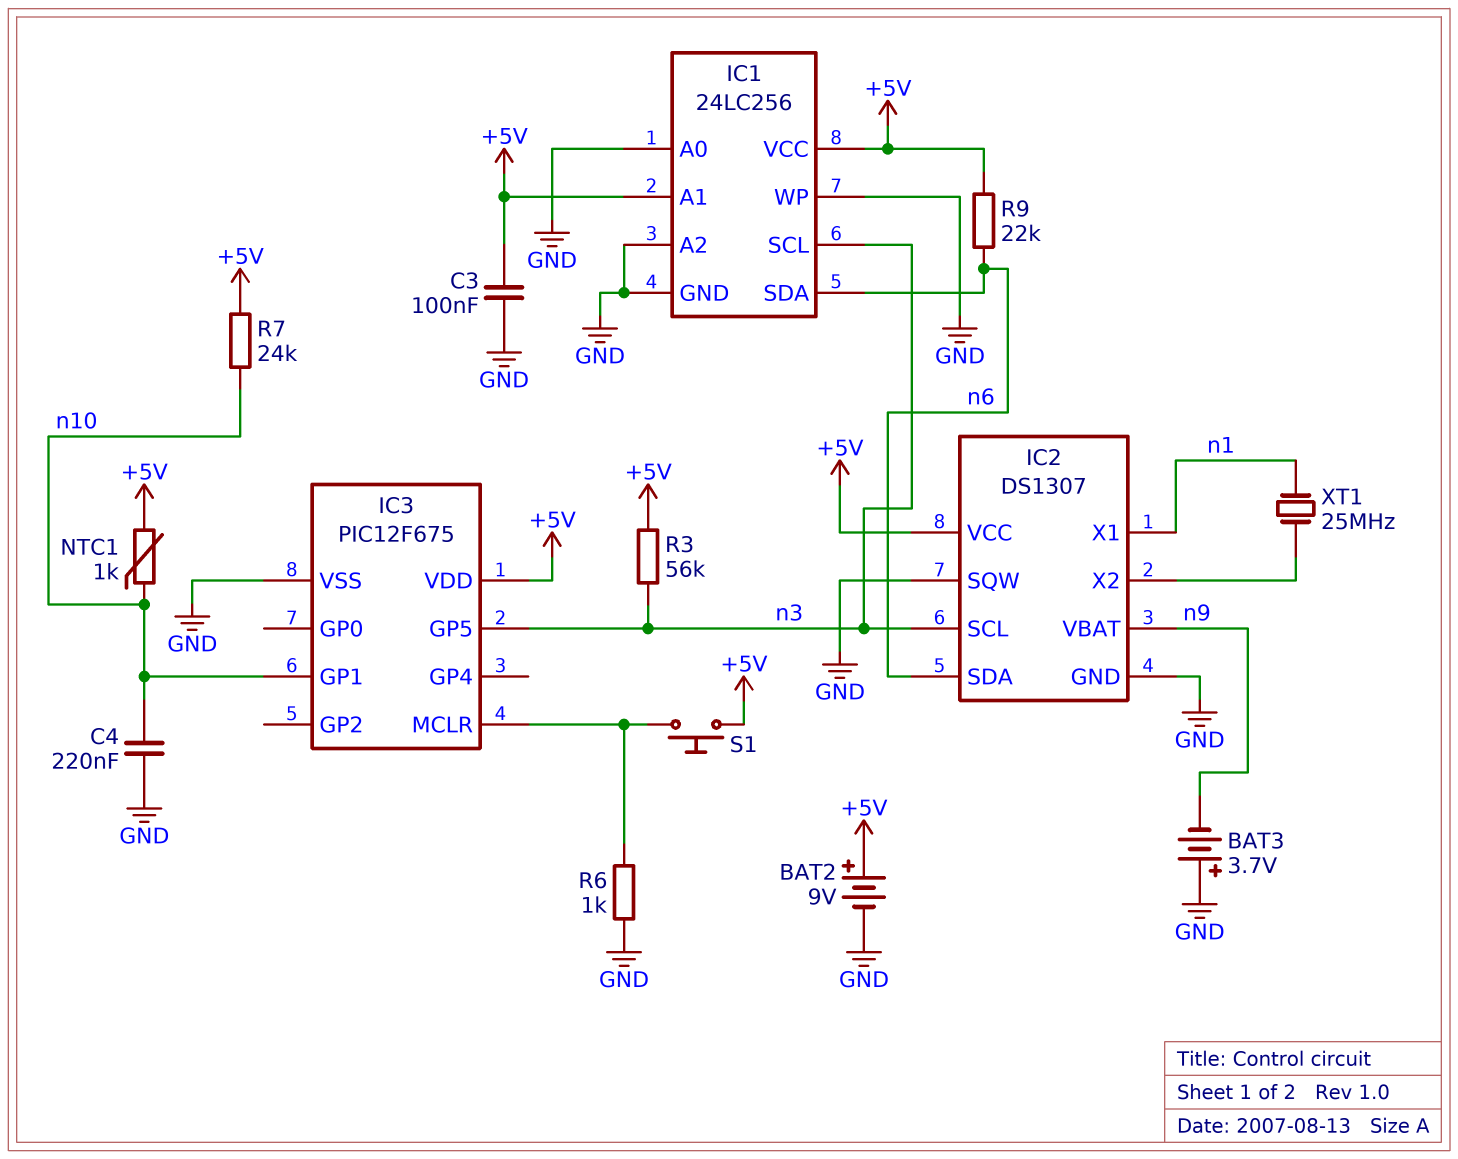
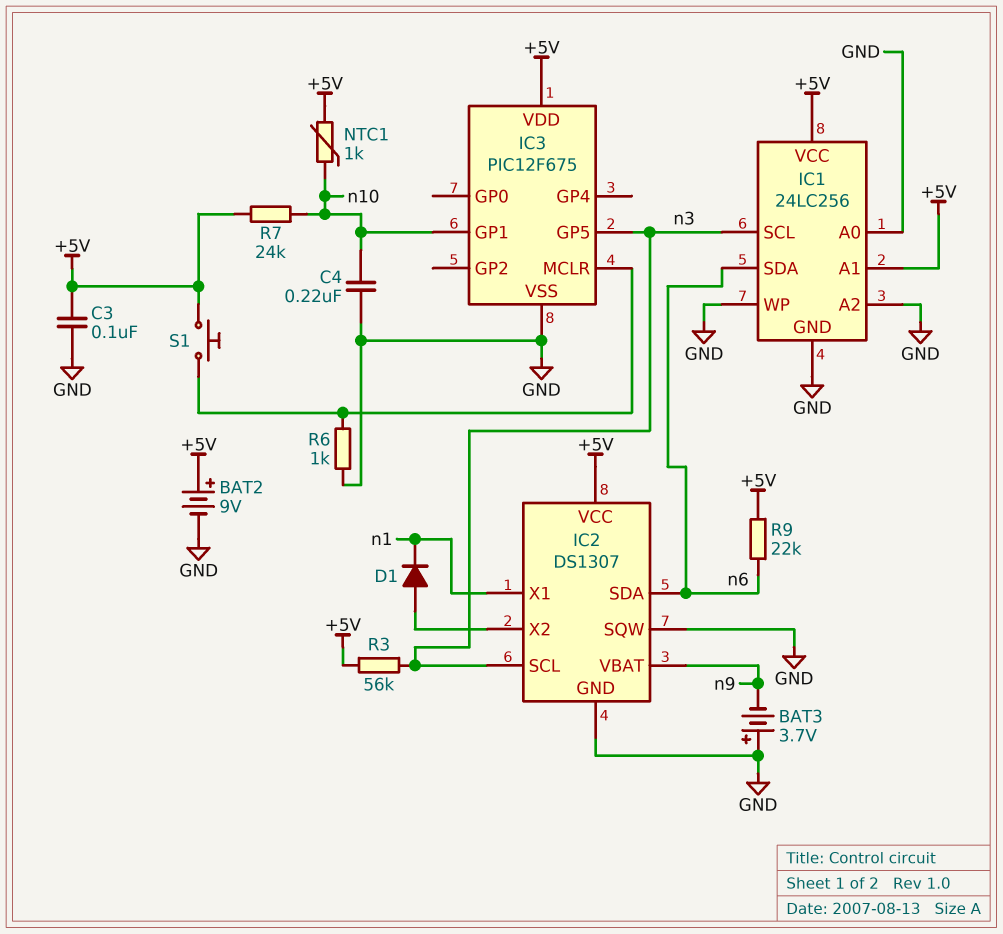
D1: none -> diode (A IC2/X2, K n1)
XT1: 25MHz (IC2/X2, n1) -> none

